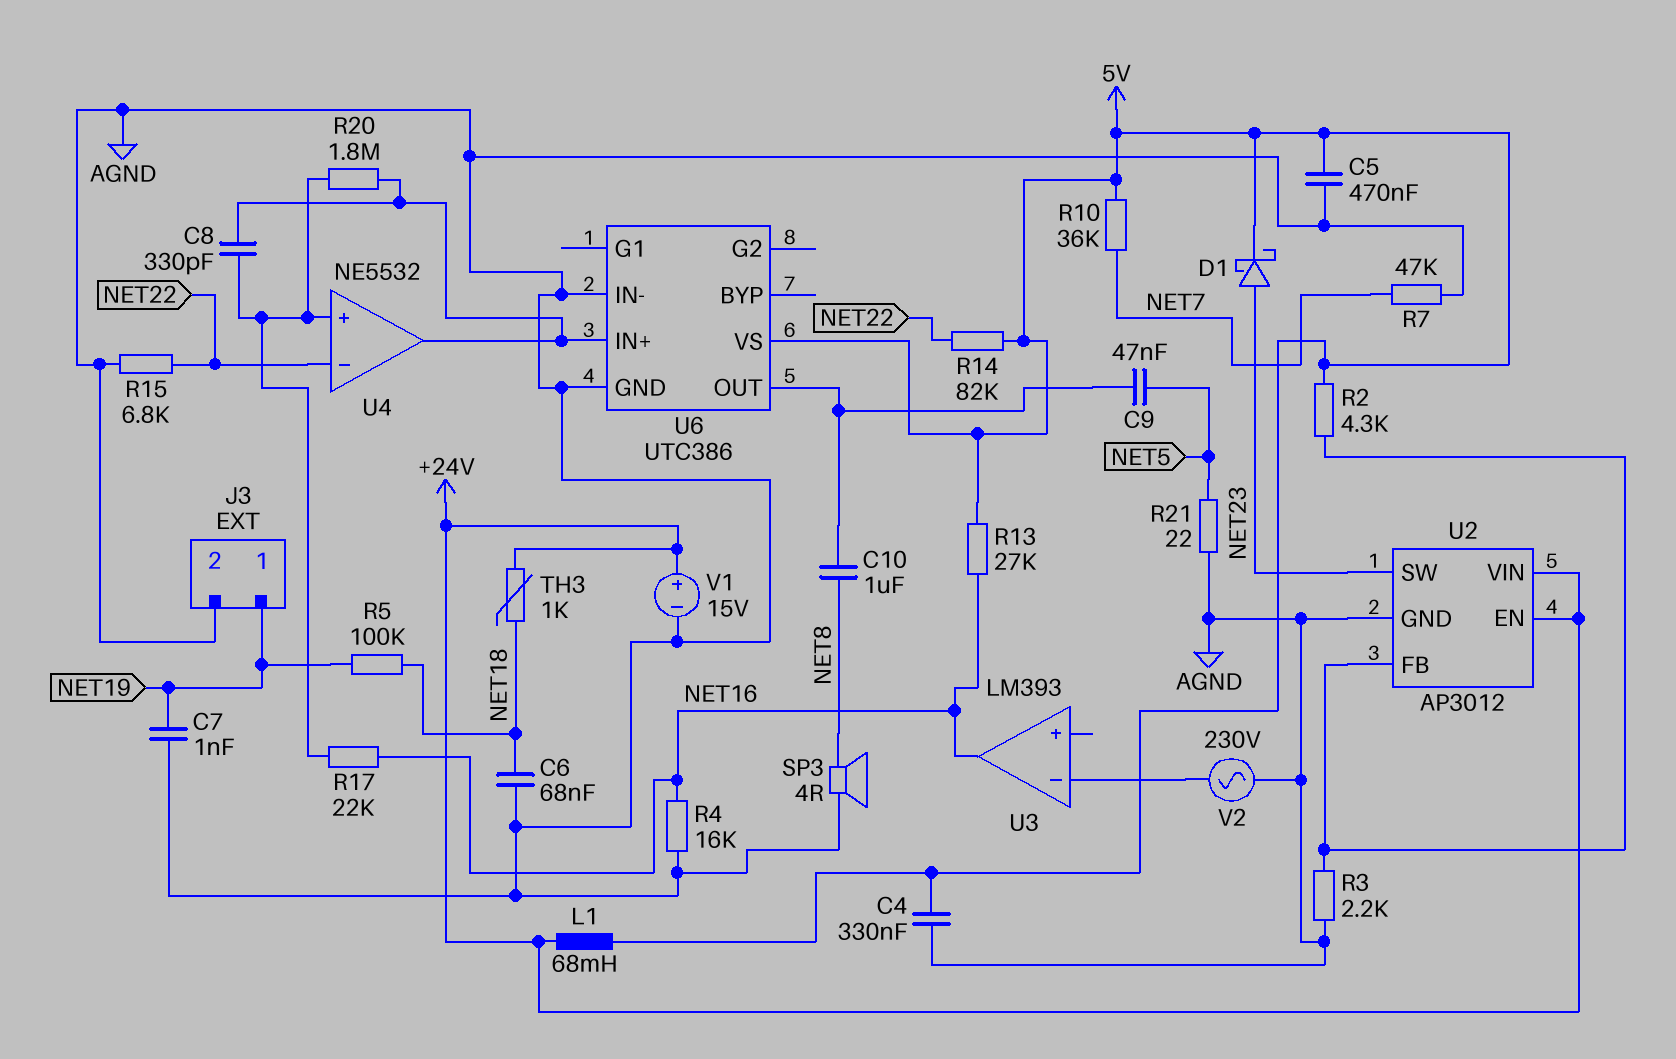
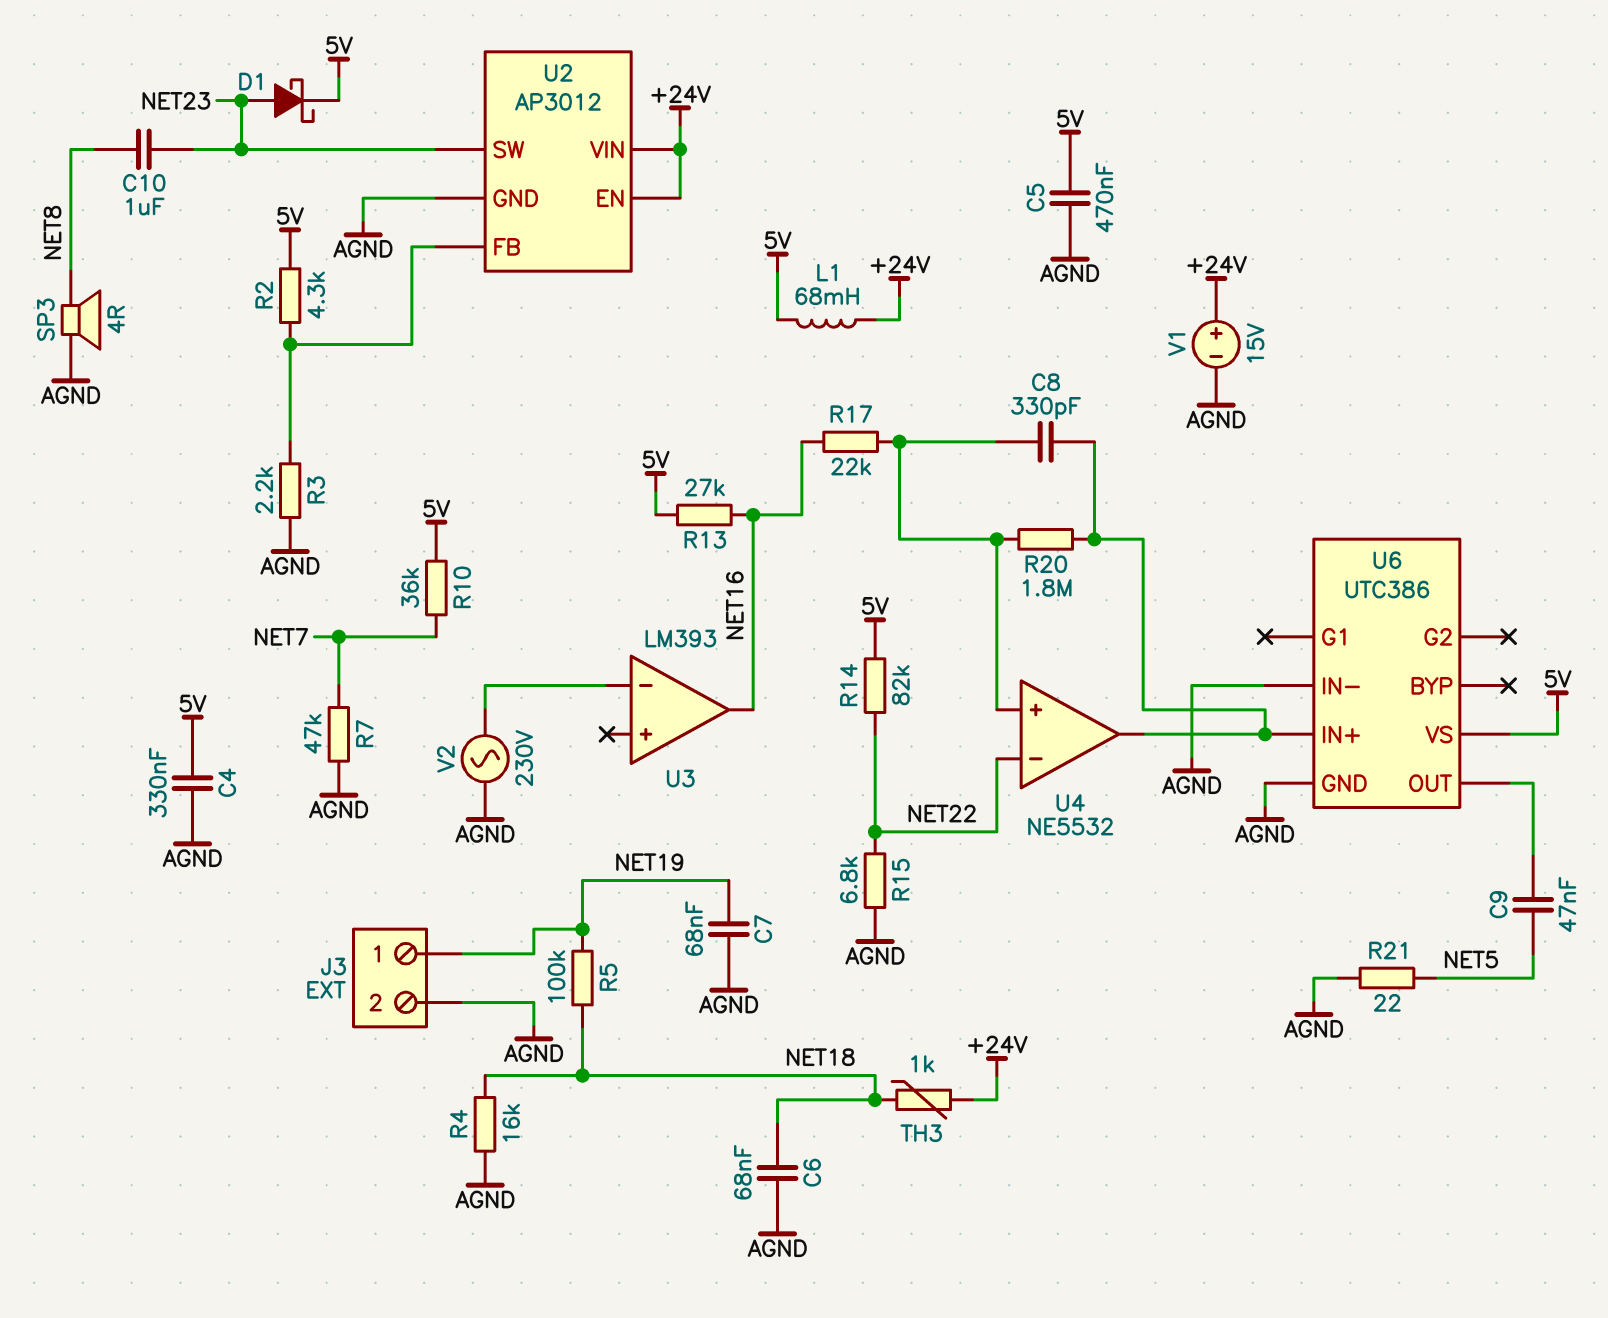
C7: 1nF (AGND, NET19) -> 68nF (AGND, NET19)
C10: 1uF (NET8, U6/OUT) -> 1uF (NET8, NET23)
R4: 16k (AGND, NET16) -> 16k (AGND, NET18)

